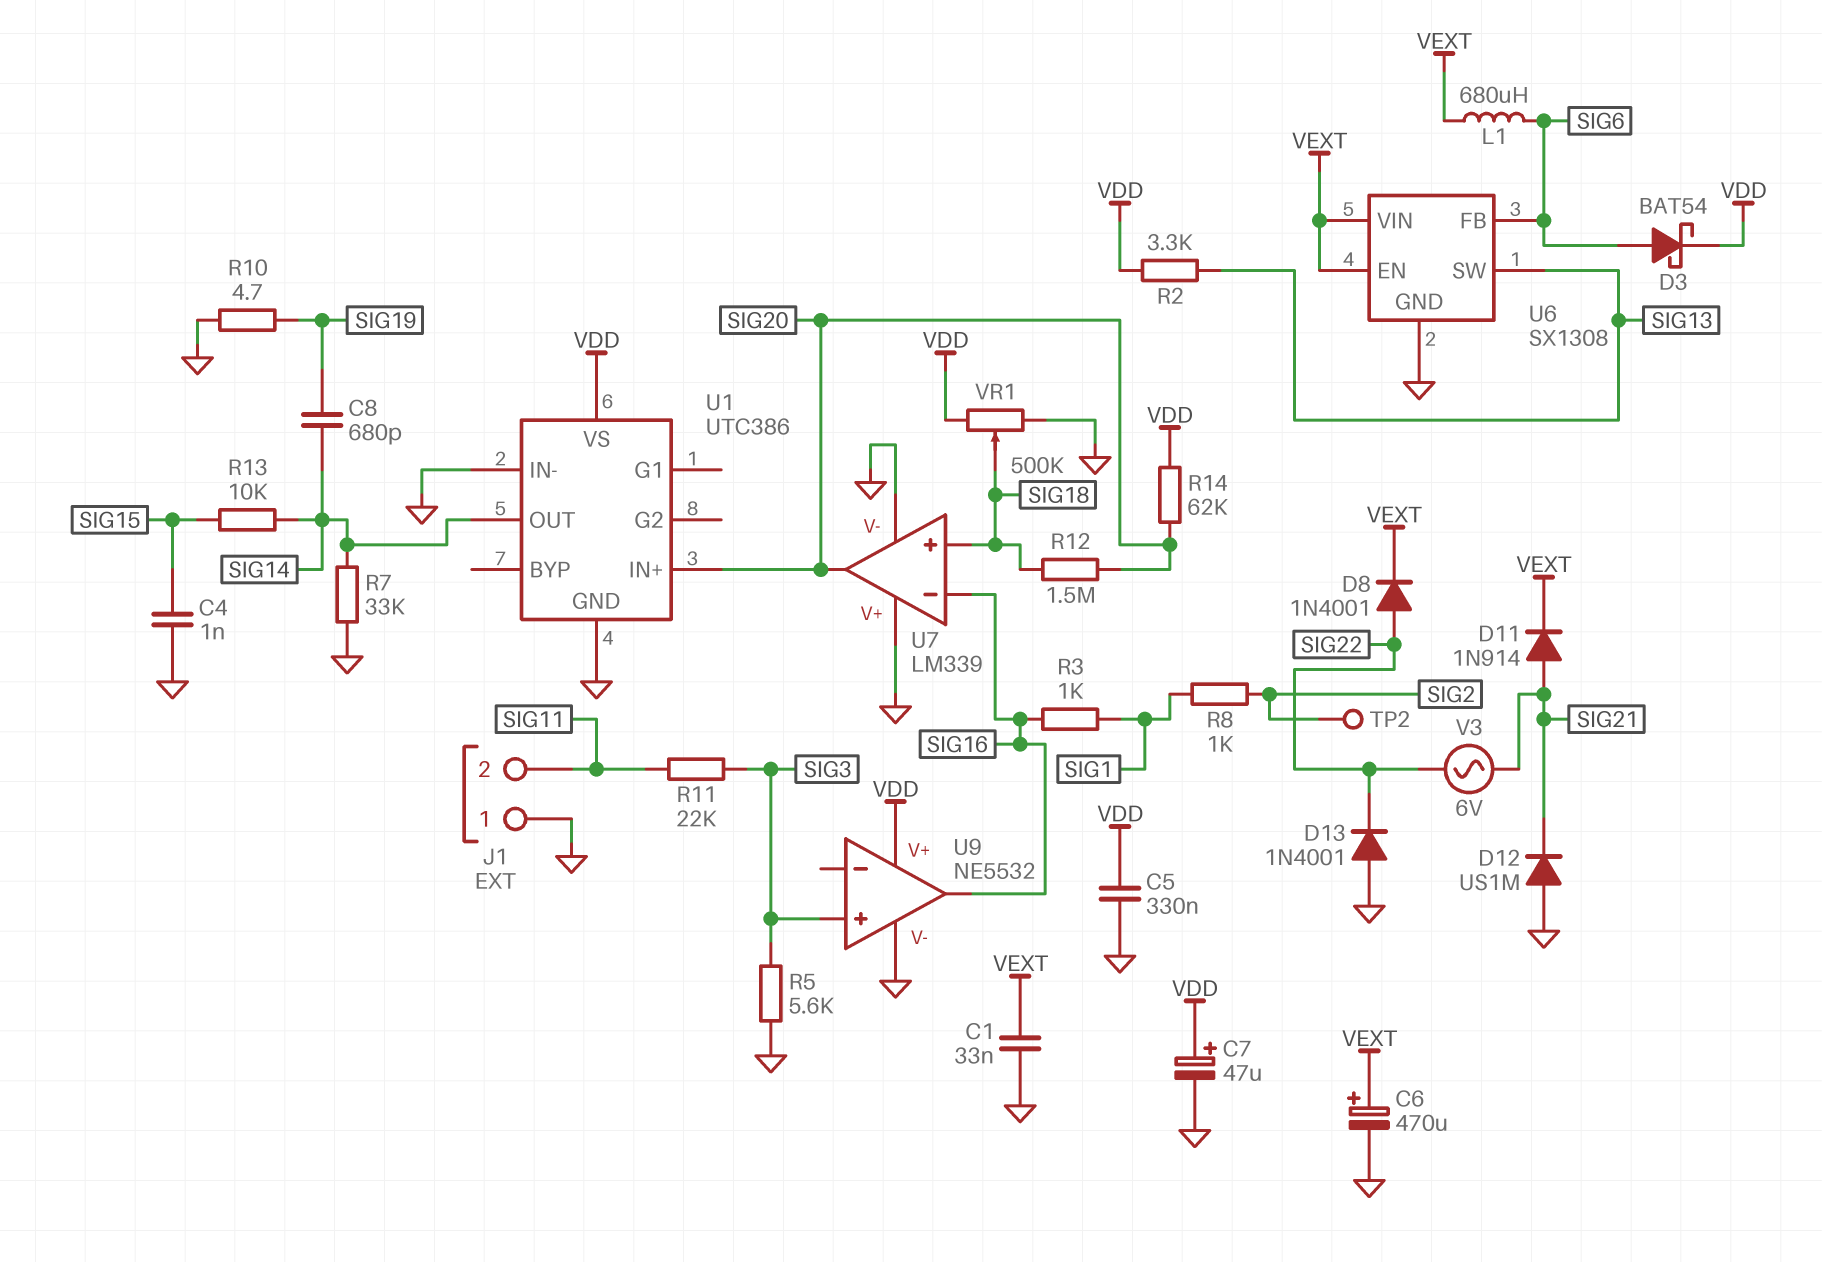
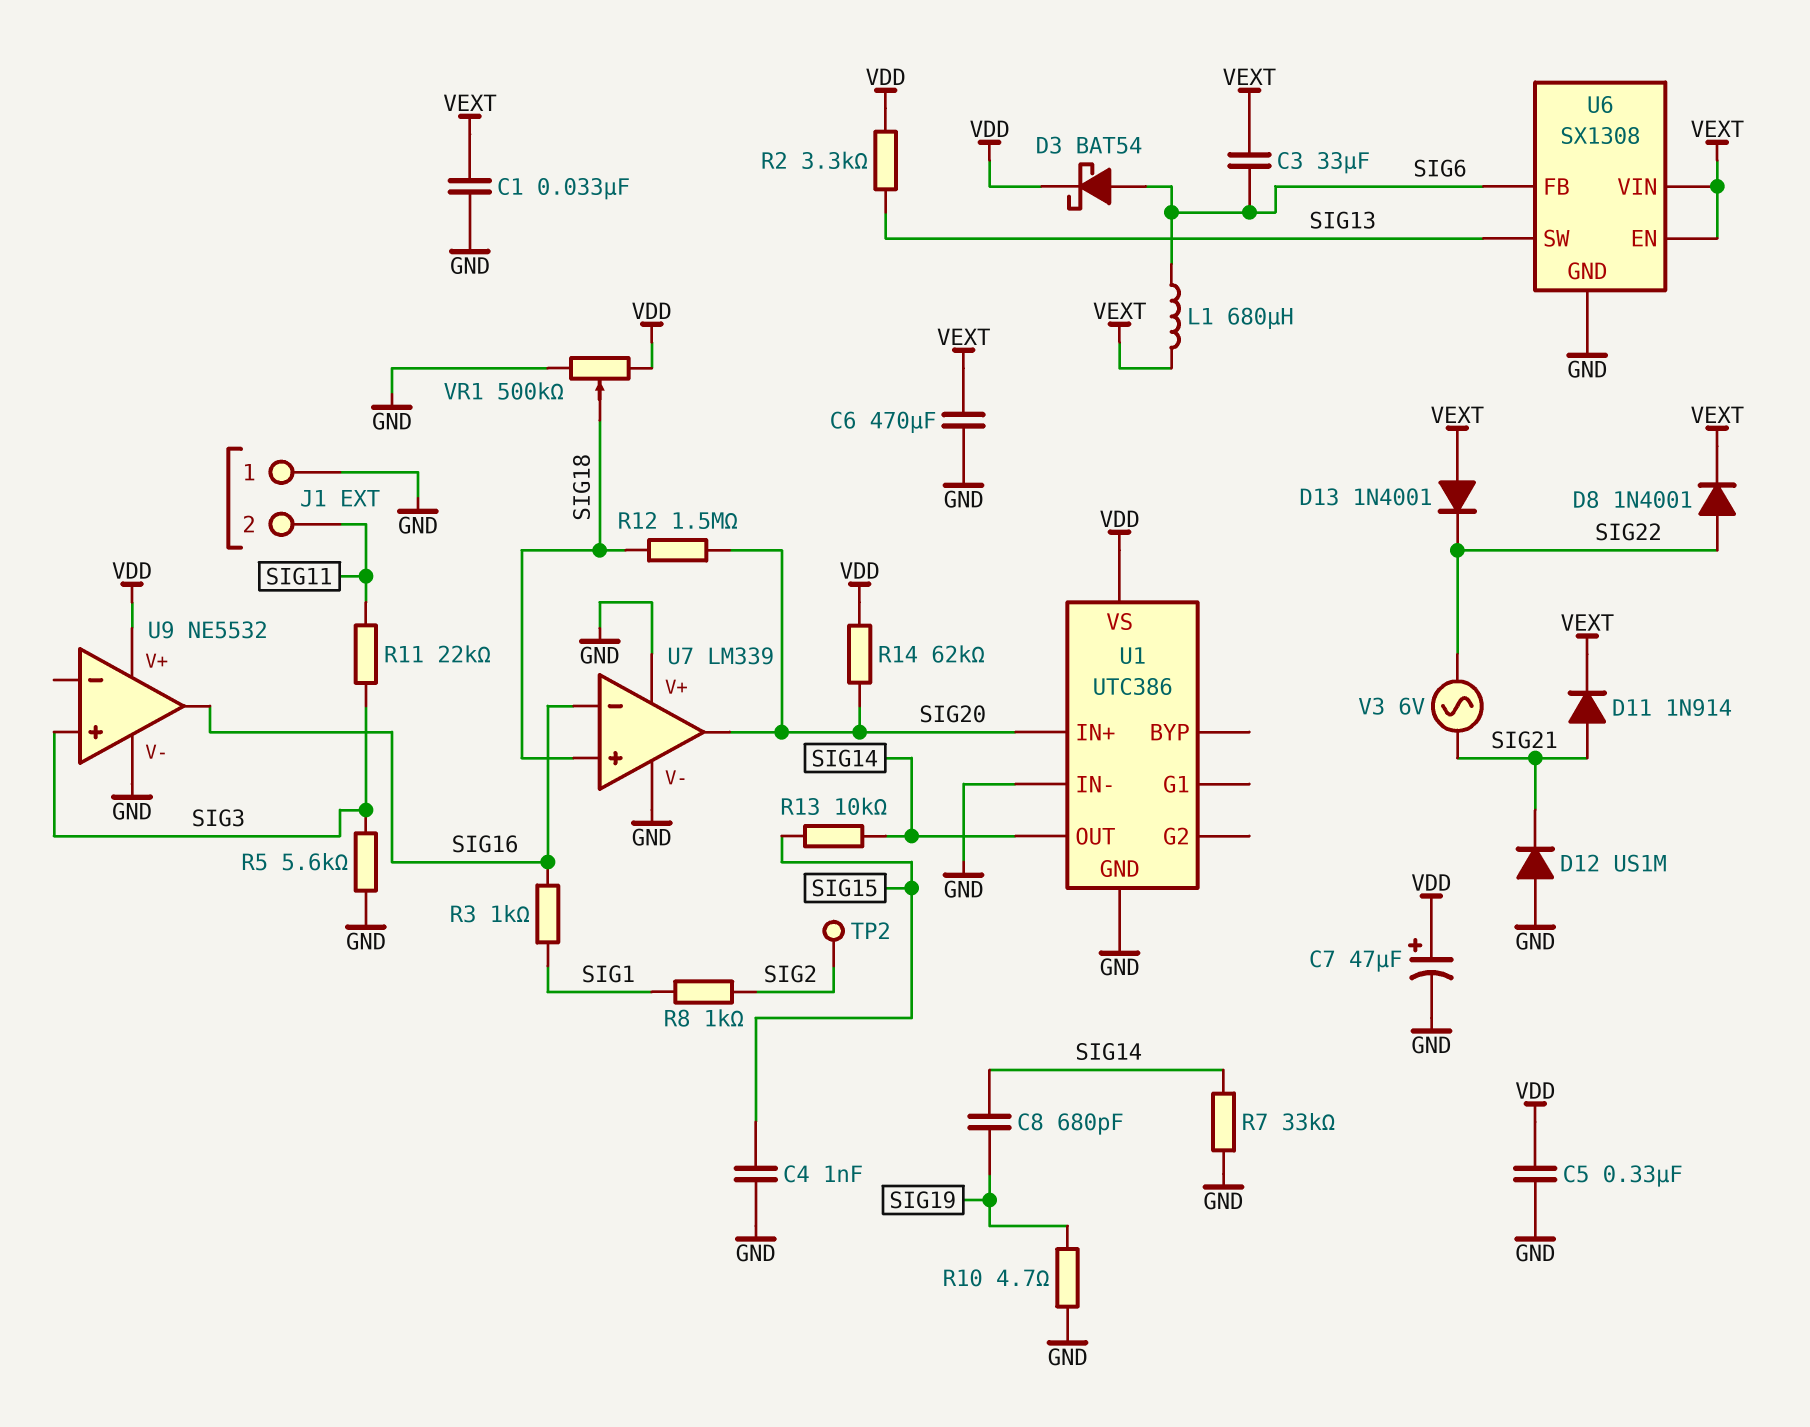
C3: none -> 33uF (SIG6, VEXT)
C6: 470uF (plus VEXT, minus GND) -> 470uF (GND, VEXT)
D13: diode 1N4001 (A GND, K SIG22) -> diode 1N4001 (A VEXT, K SIG22)

